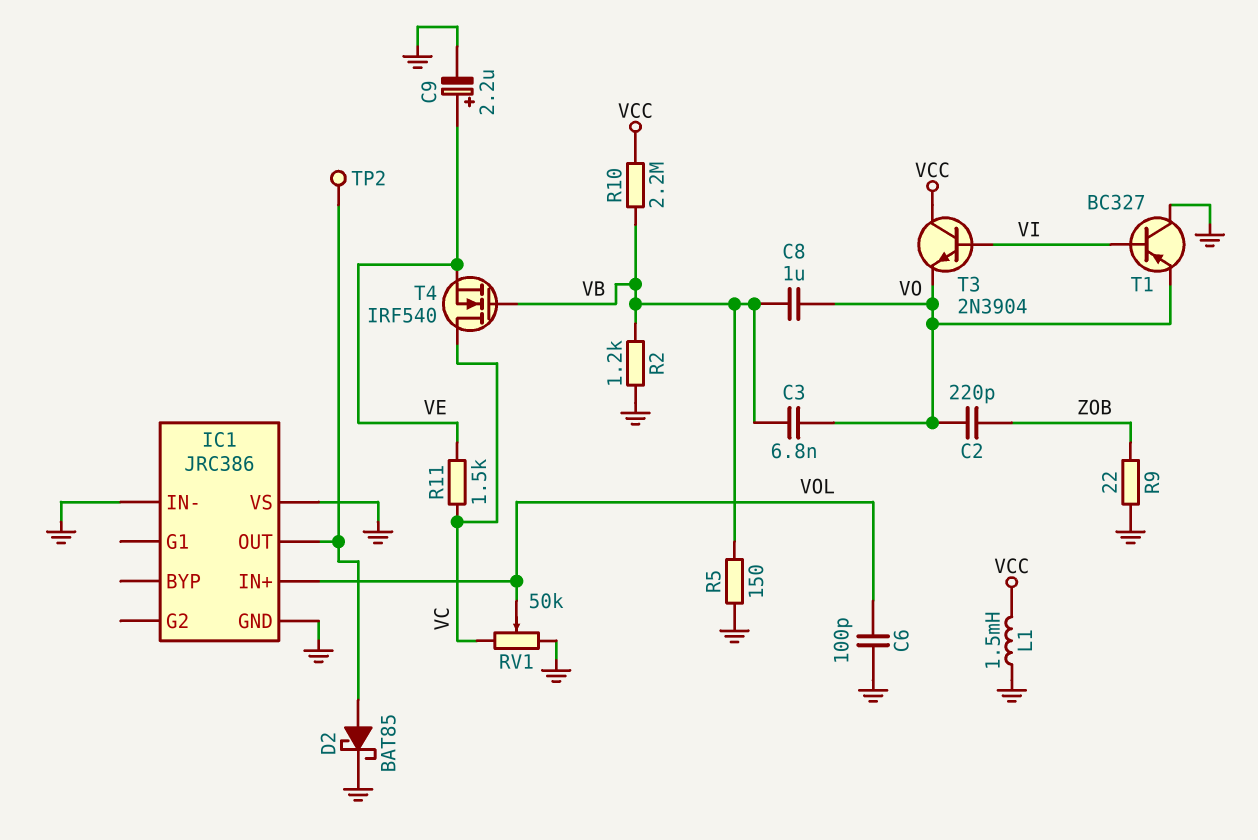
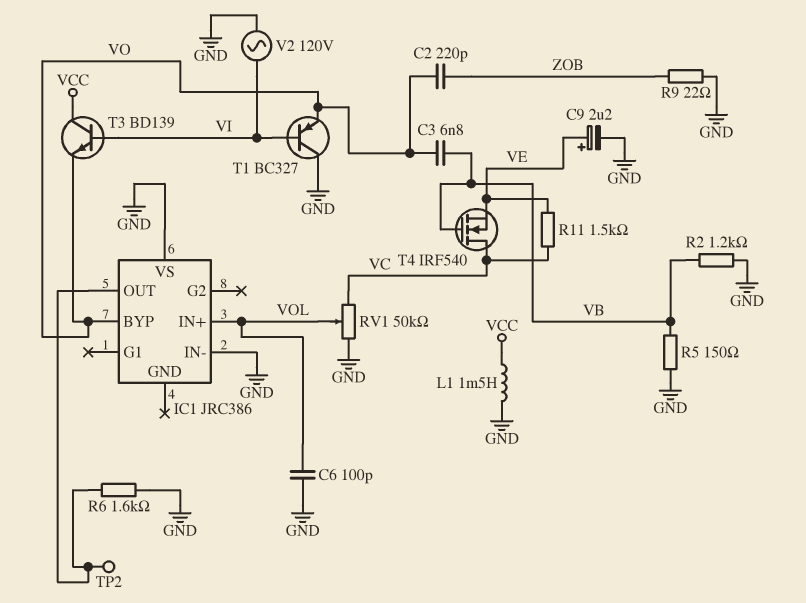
C8: 1uF (VB, VO) -> none
D2: schottky BAT85 (A IC1/OUT, K GND) -> none
IC1 pin BYP: none -> VO
IC1 pin GND: GND -> none
R6: none -> 1.6k (GND, IC1/OUT)
R10: 2.2M (VB, VCC) -> none
T3: NPN 2N3904 (B VI, C VCC, E VO) -> NPN BD139 (B VI, C VCC, E VO)
V2: none -> AC 120V (GND, VI)

